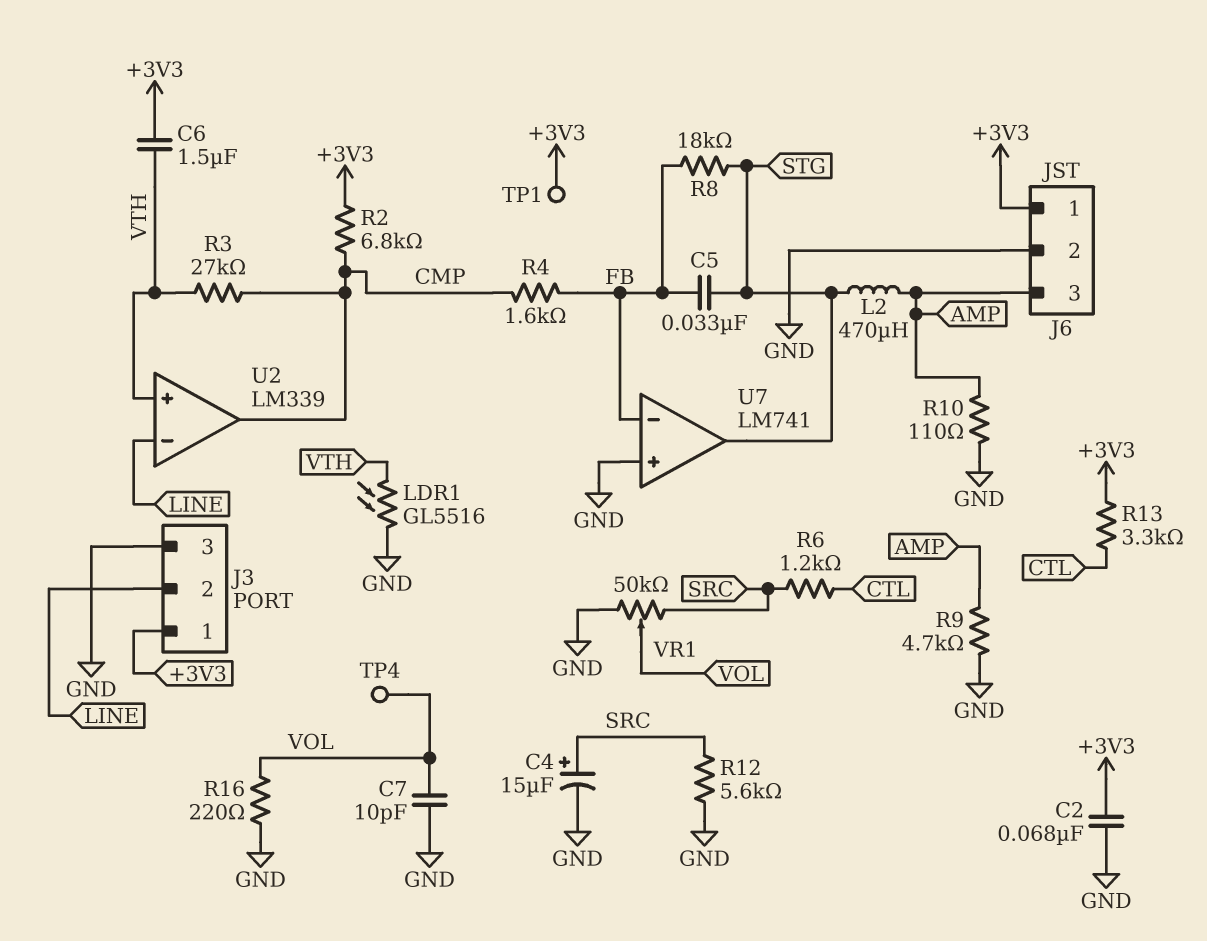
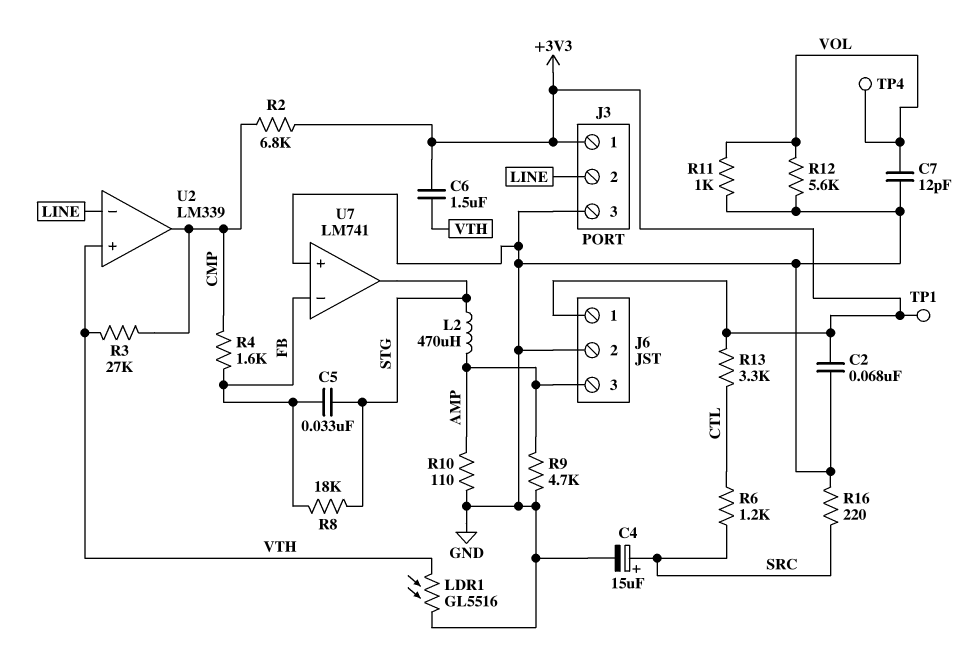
C7: 10pF (GND, VOL) -> 12pF (GND, VOL)
R11: none -> 1k (GND, VOL)
R12: 5.6k (GND, SRC) -> 5.6k (GND, VOL)
R16: 220 (GND, VOL) -> 220 (GND, SRC)
VR1: 50k (GND, SRC, wiper VOL) -> none

